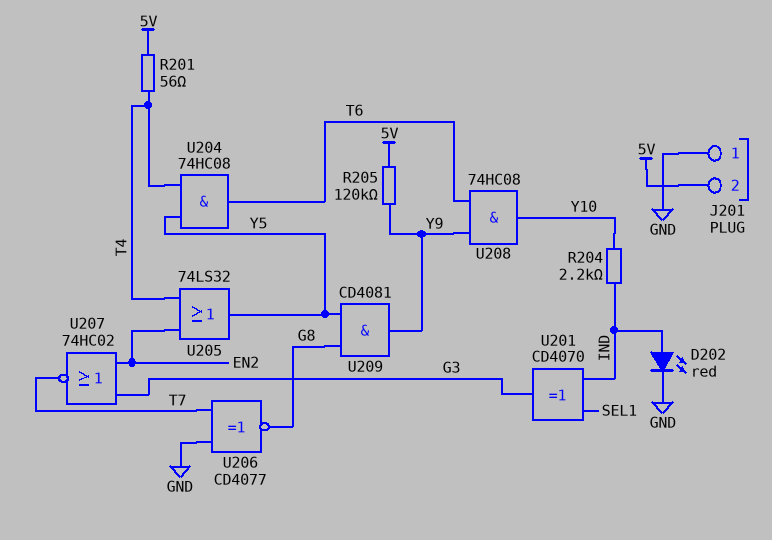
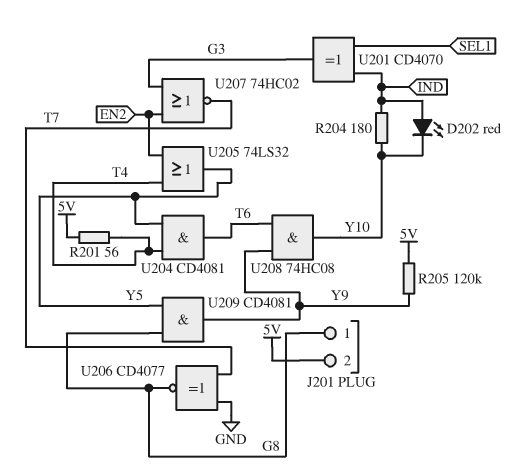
D202: LED red (A IND, K GND) -> LED red (A IND, K Y10)
J201 pin 1: GND -> G8
R204: 2.2k (IND, Y10) -> 180 (IND, Y10)
U204: AND 74HC08 (in T4, in Y5, out T6) -> AND CD4081 (in T4, in Y5, out T6)

